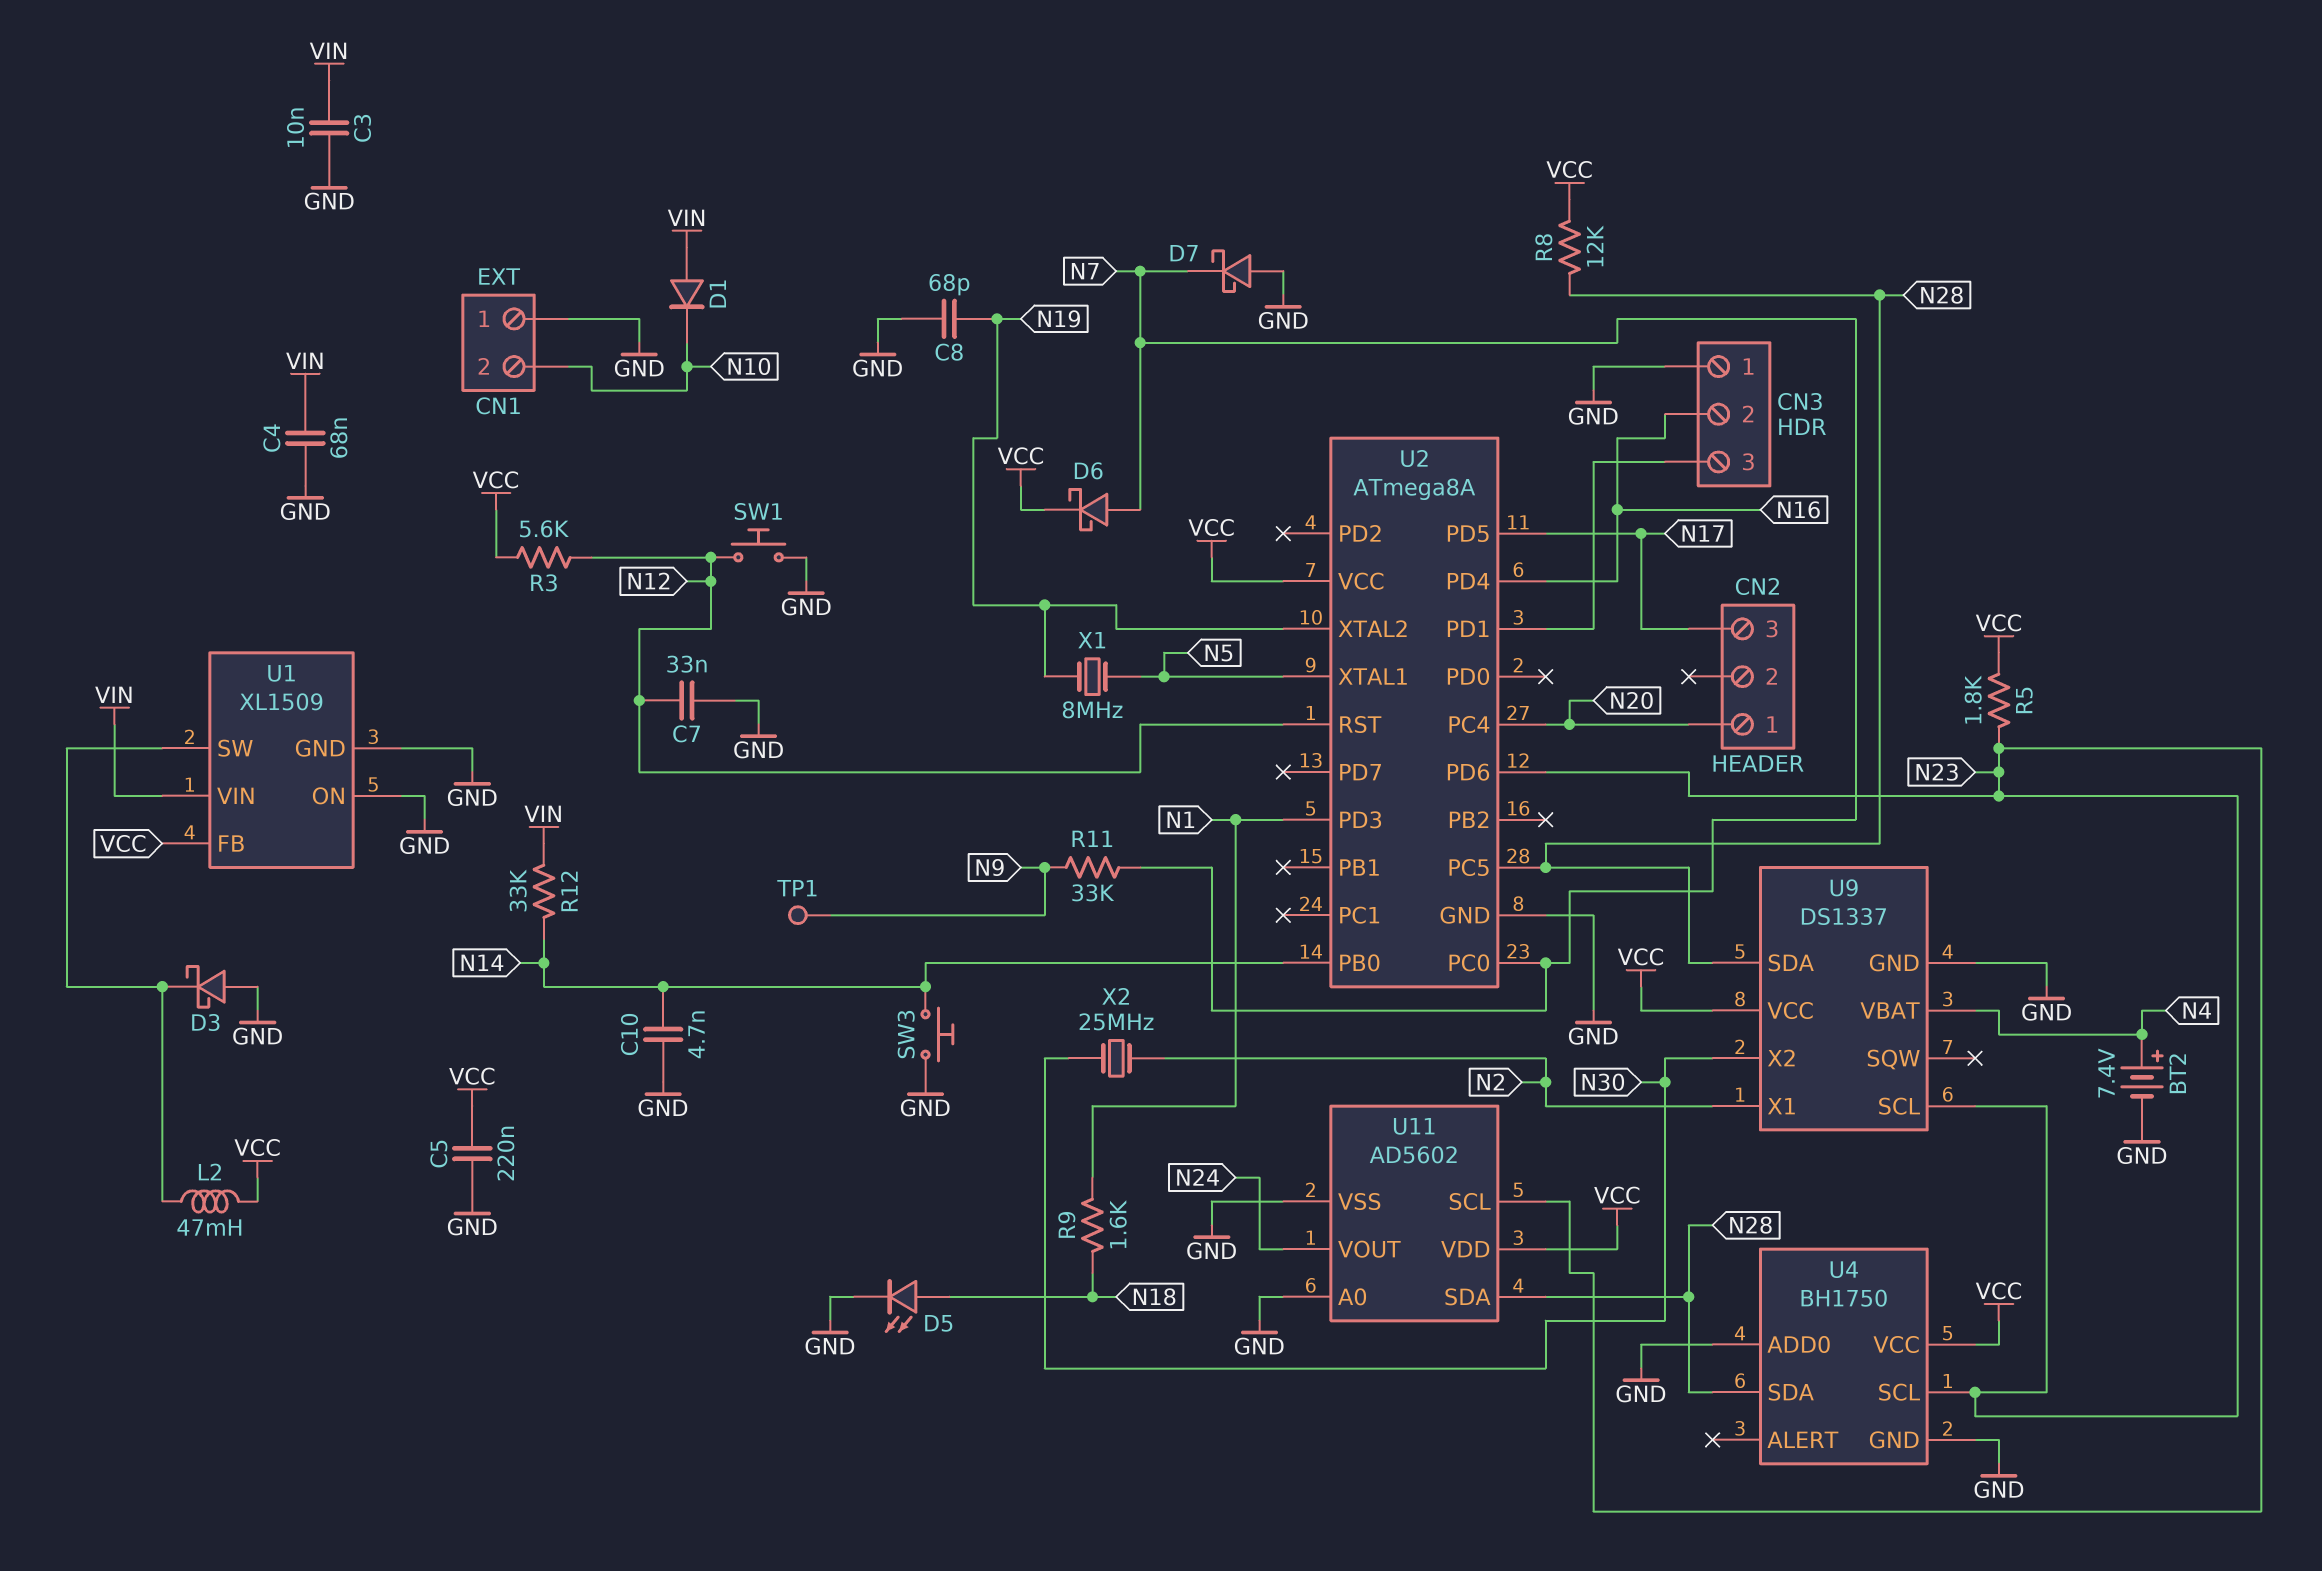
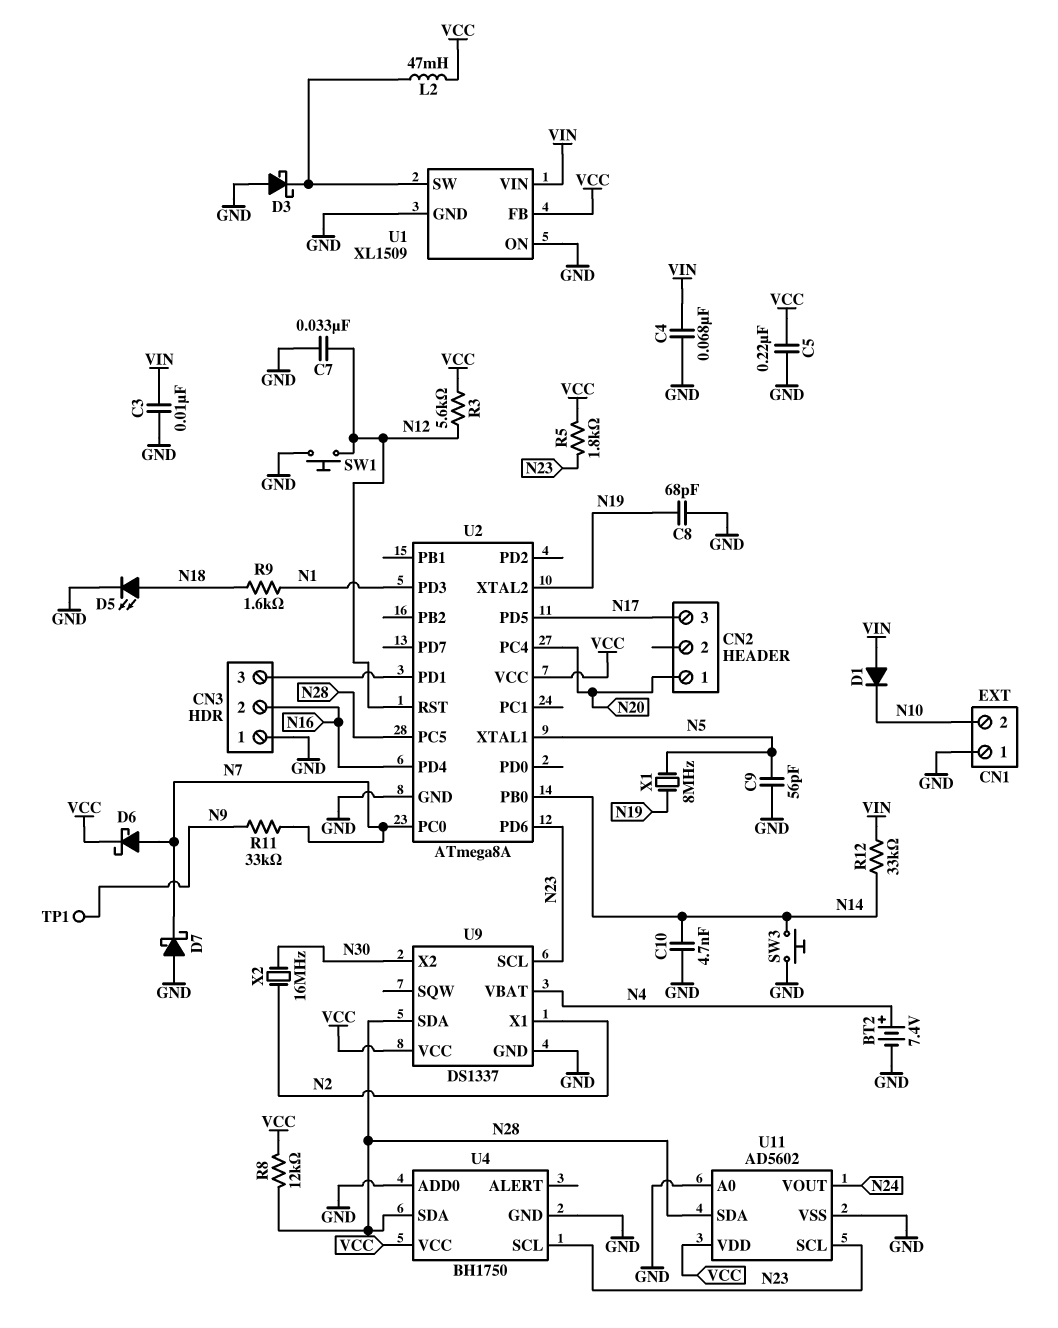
C9: none -> 56pF (GND, N5)
X2: 25MHz (N2, N30) -> 16MHz (N2, N30)

